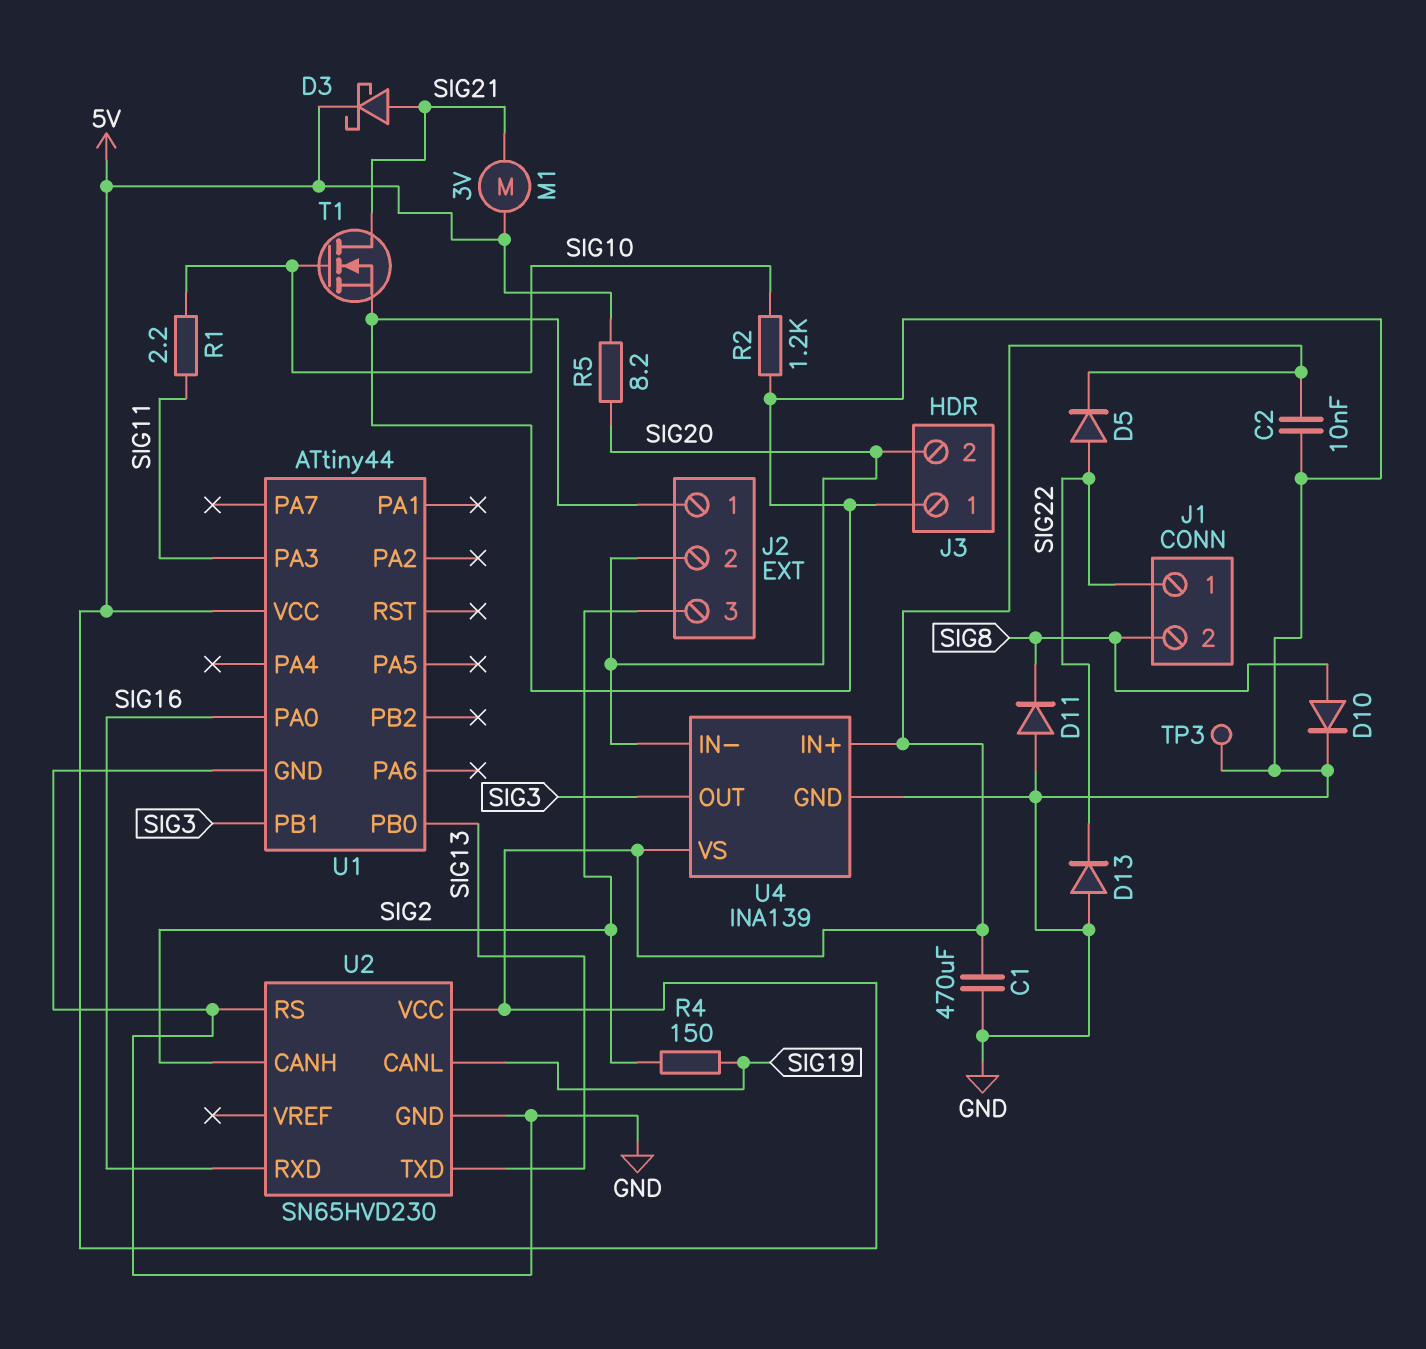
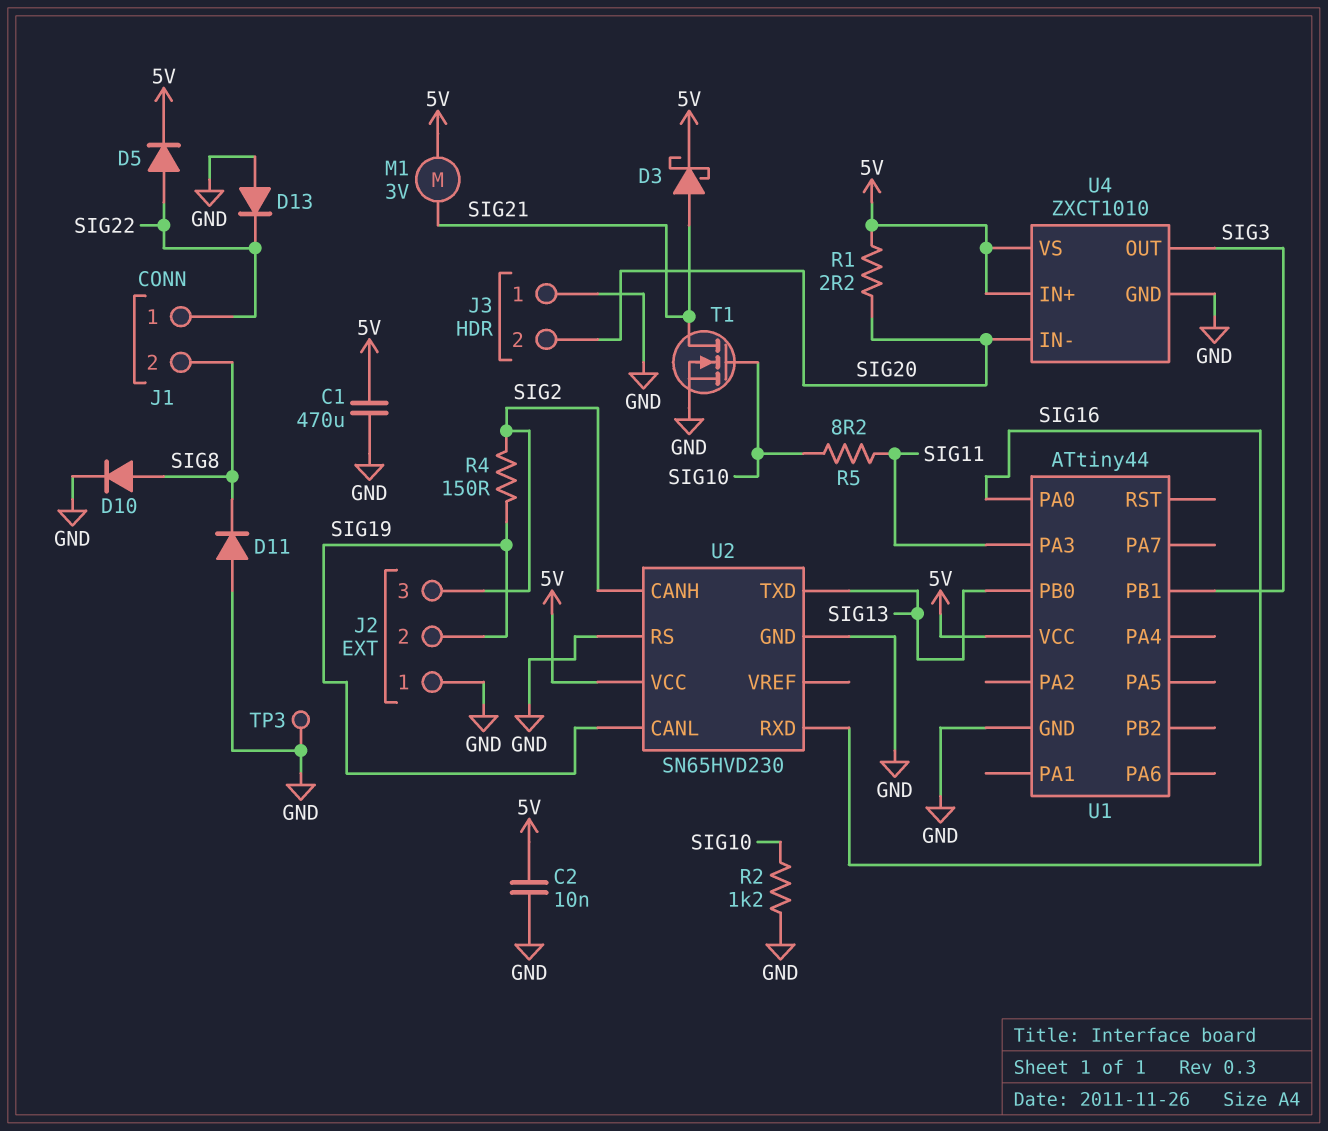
J2 pin 2: SIG20 -> SIG19
R1: 2.2 (SIG10, SIG11) -> 2.2 (5V, SIG20)
R5: 8.2 (5V, SIG20) -> 8.2 (SIG10, SIG11)
U4: INA139 -> ZXCT1010

